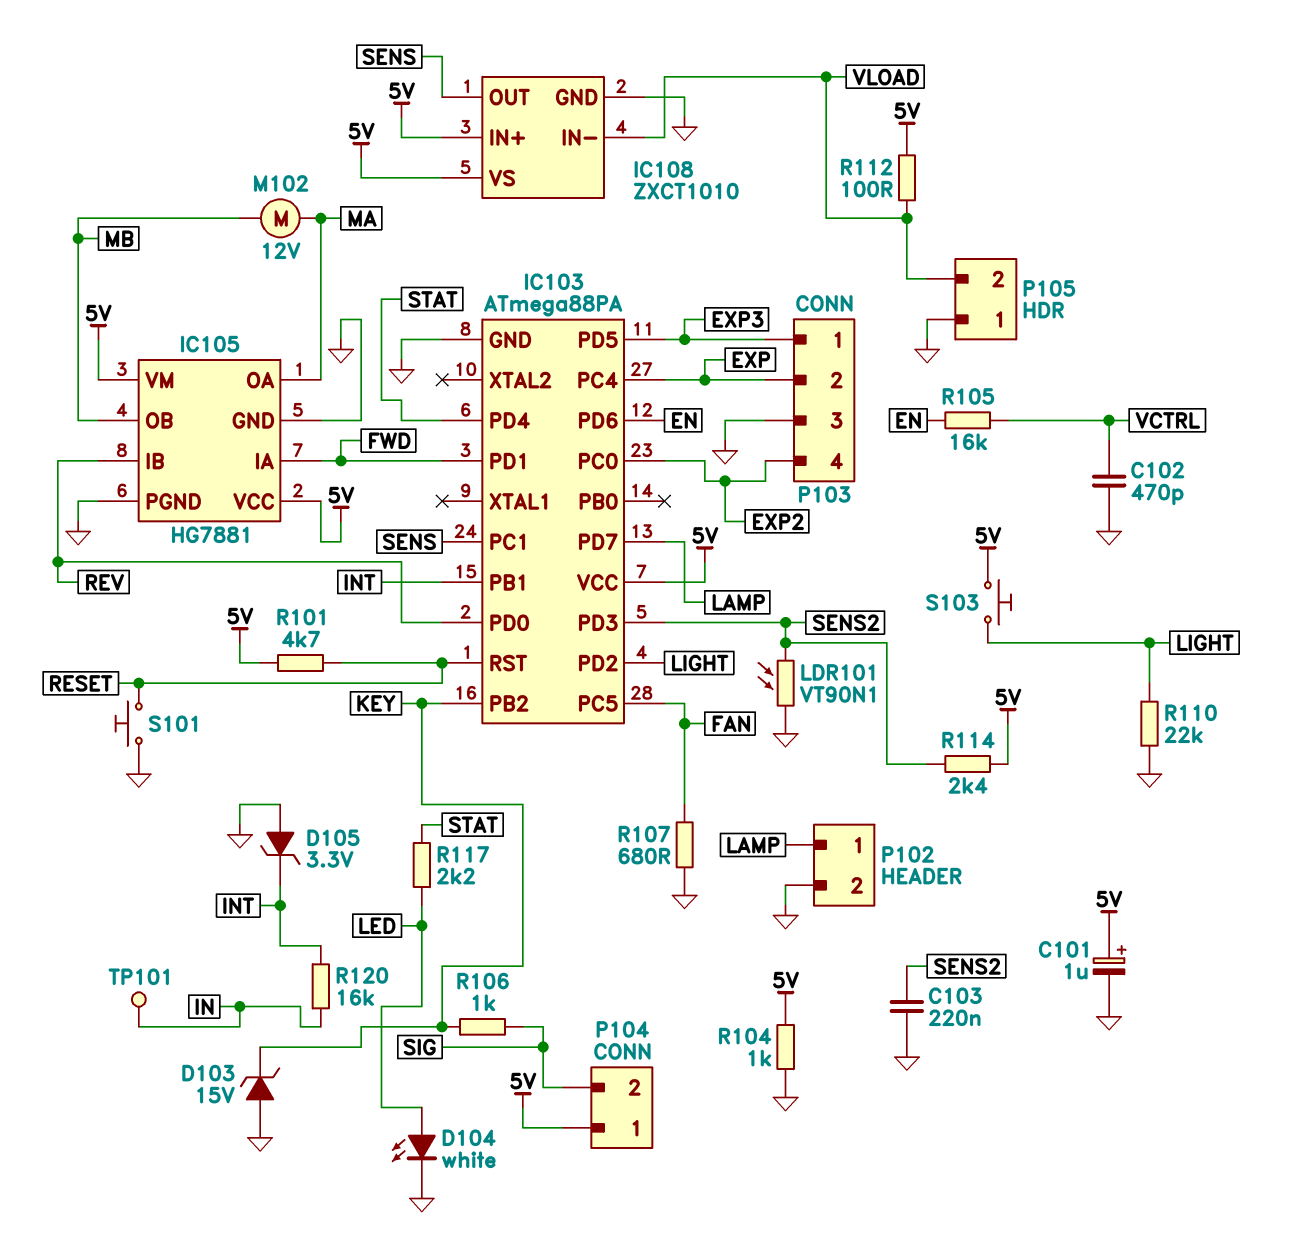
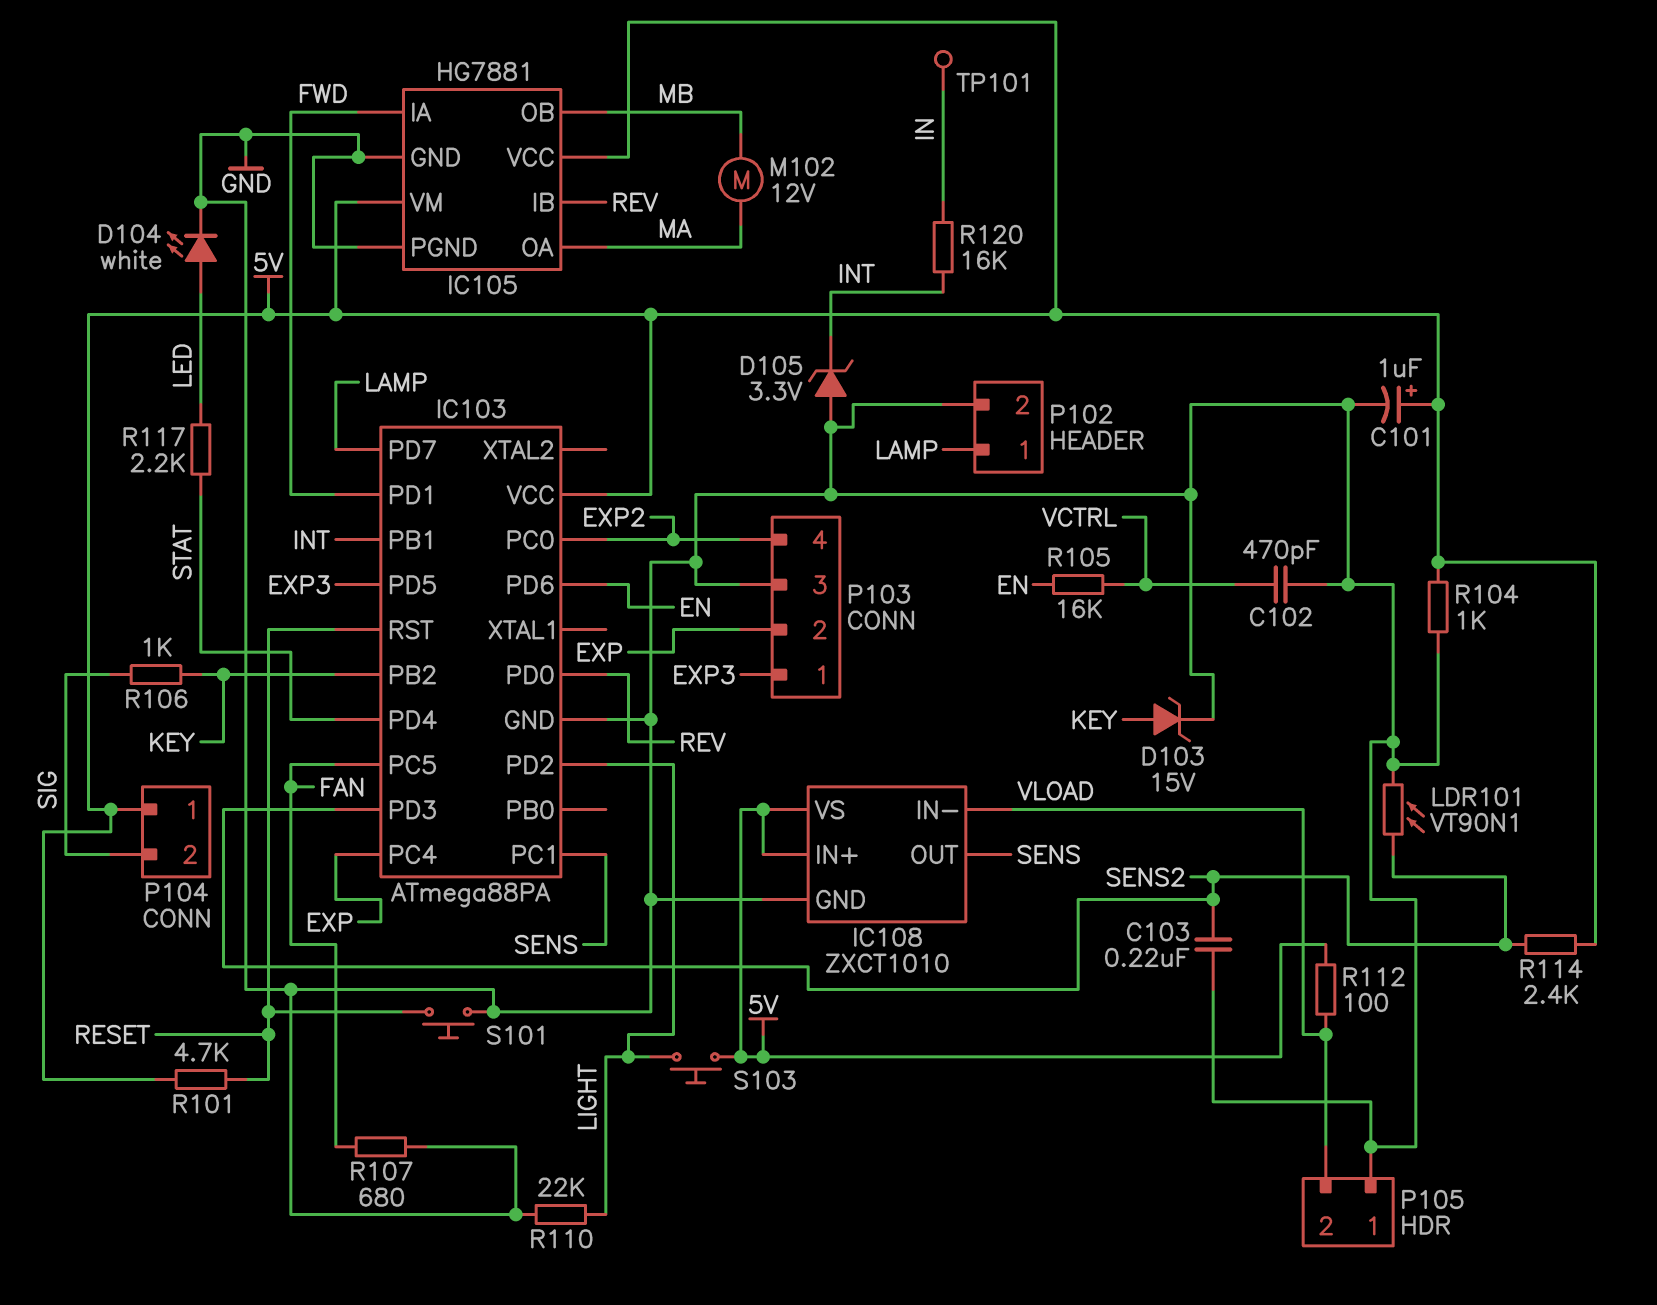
D103: zener 15V (A GND, K KEY) -> zener 15V (A KEY, K GND)

